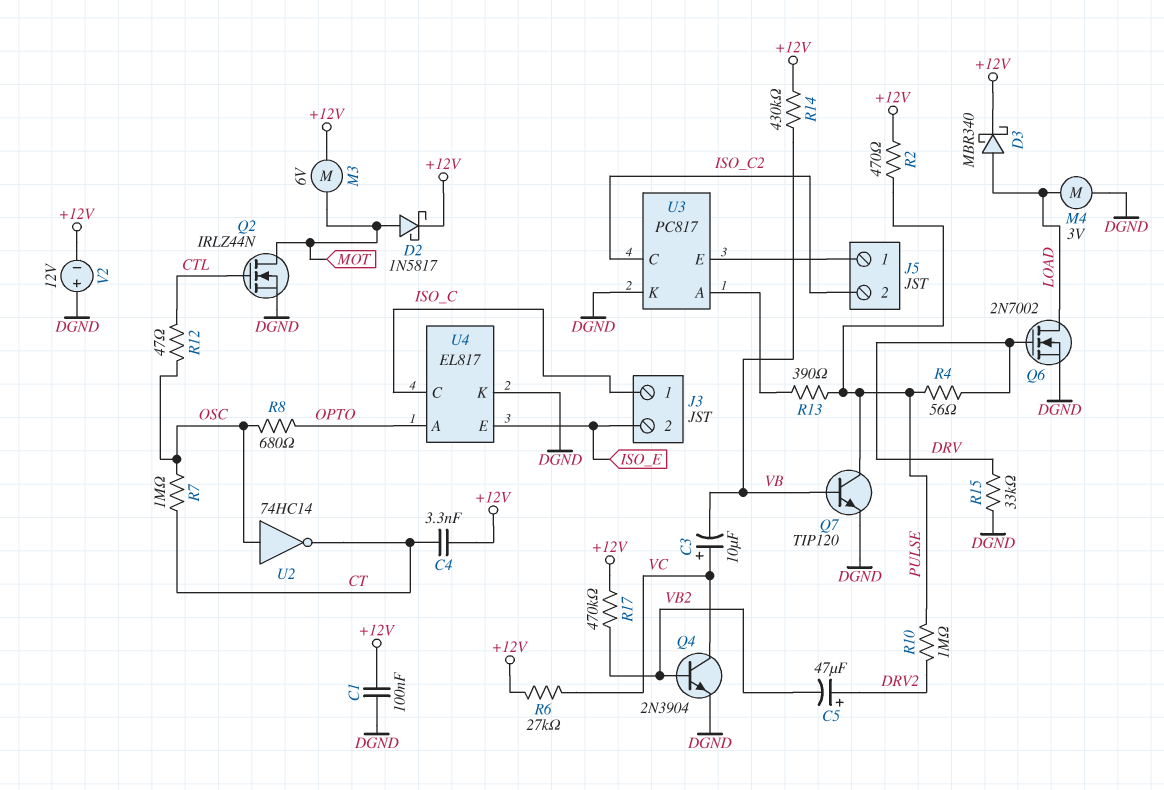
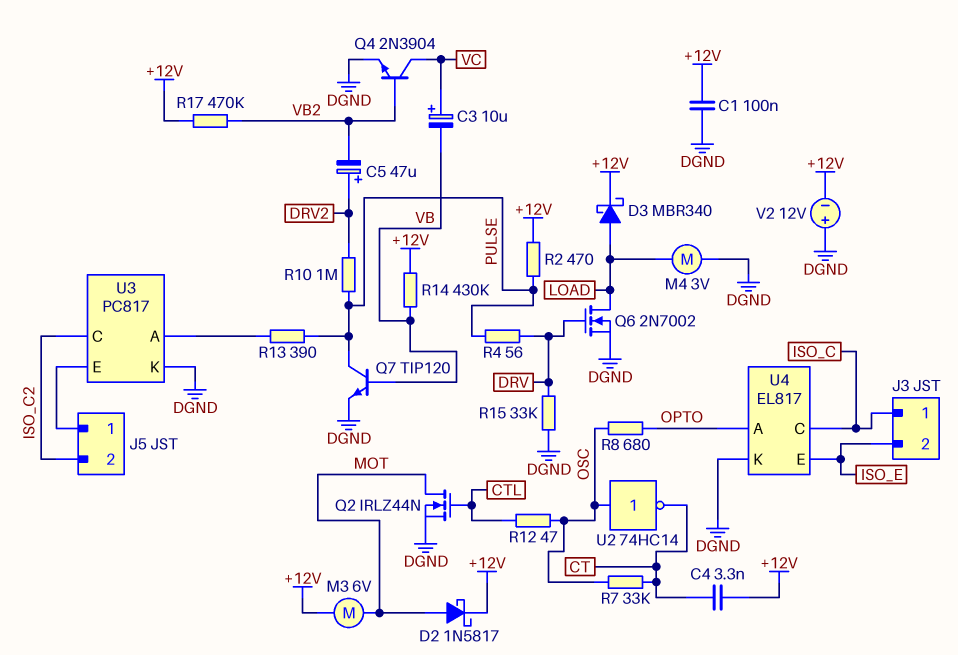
R6: 27k (+12V, VC) -> none
R7: 1M (CT, OSC) -> 33k (CT, OSC)

